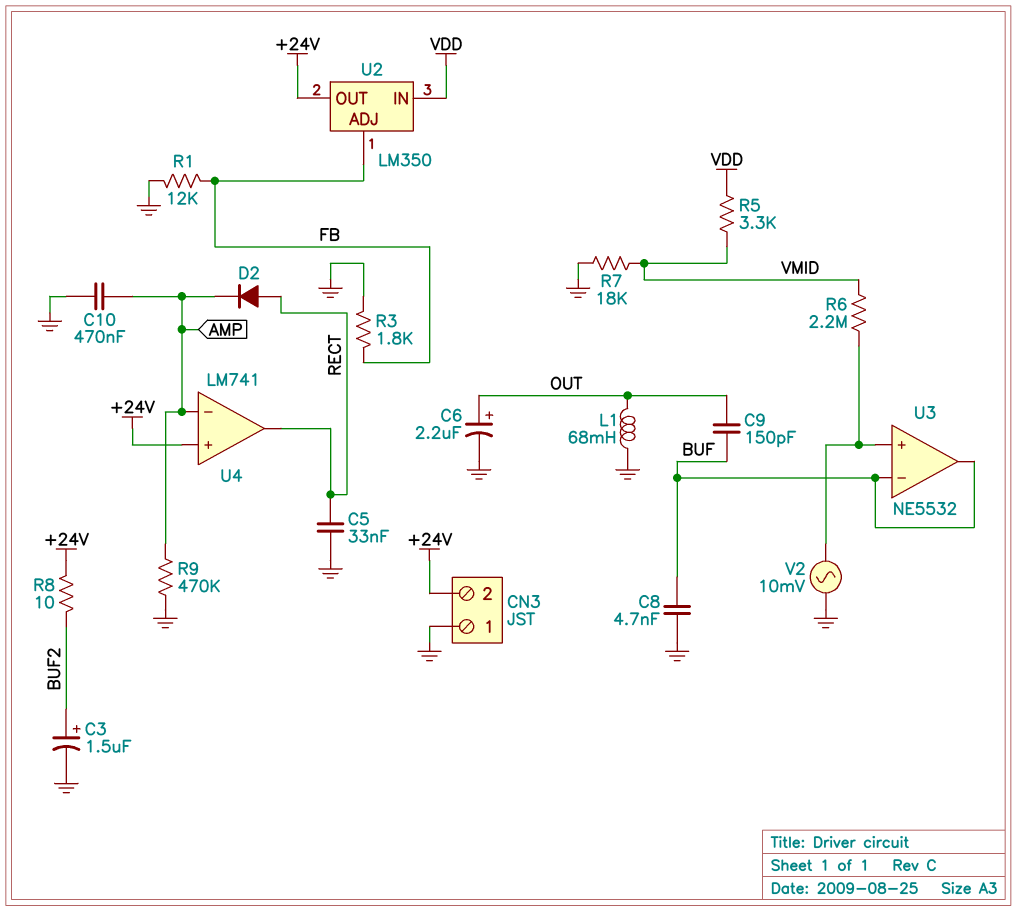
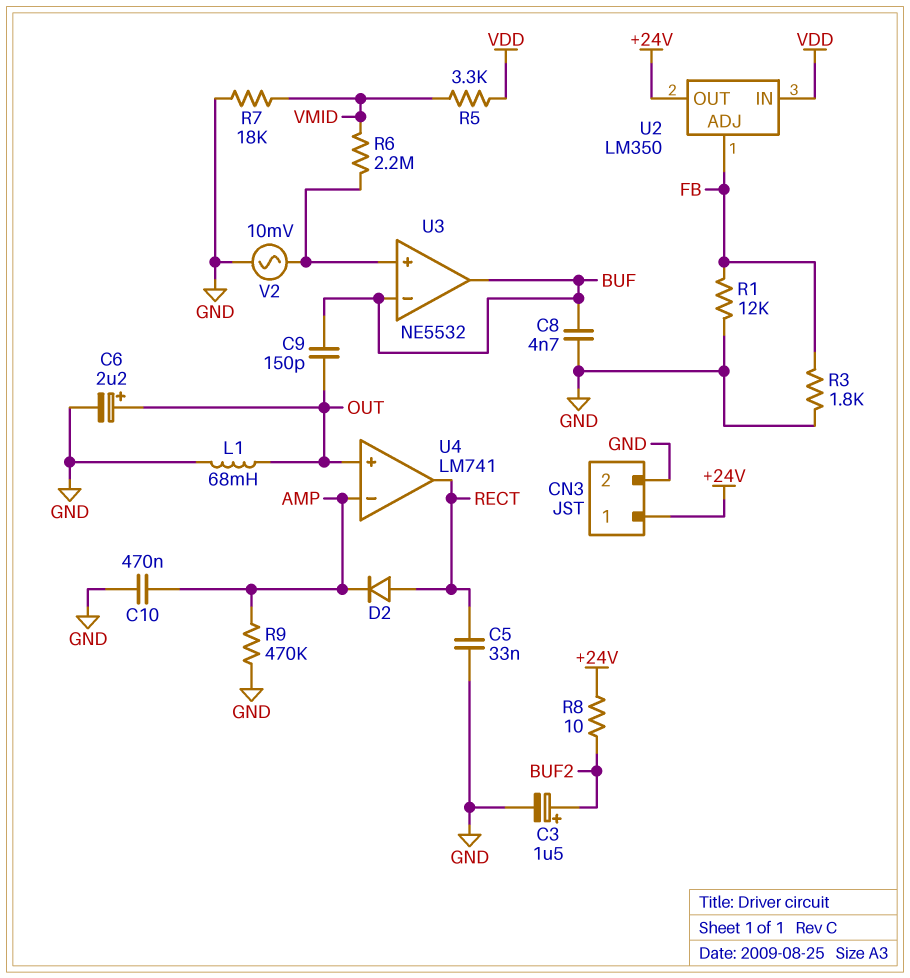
CN3 pin 1: GND -> +24V
CN3 pin 2: +24V -> GND
U4 pin in+: +24V -> OUT

